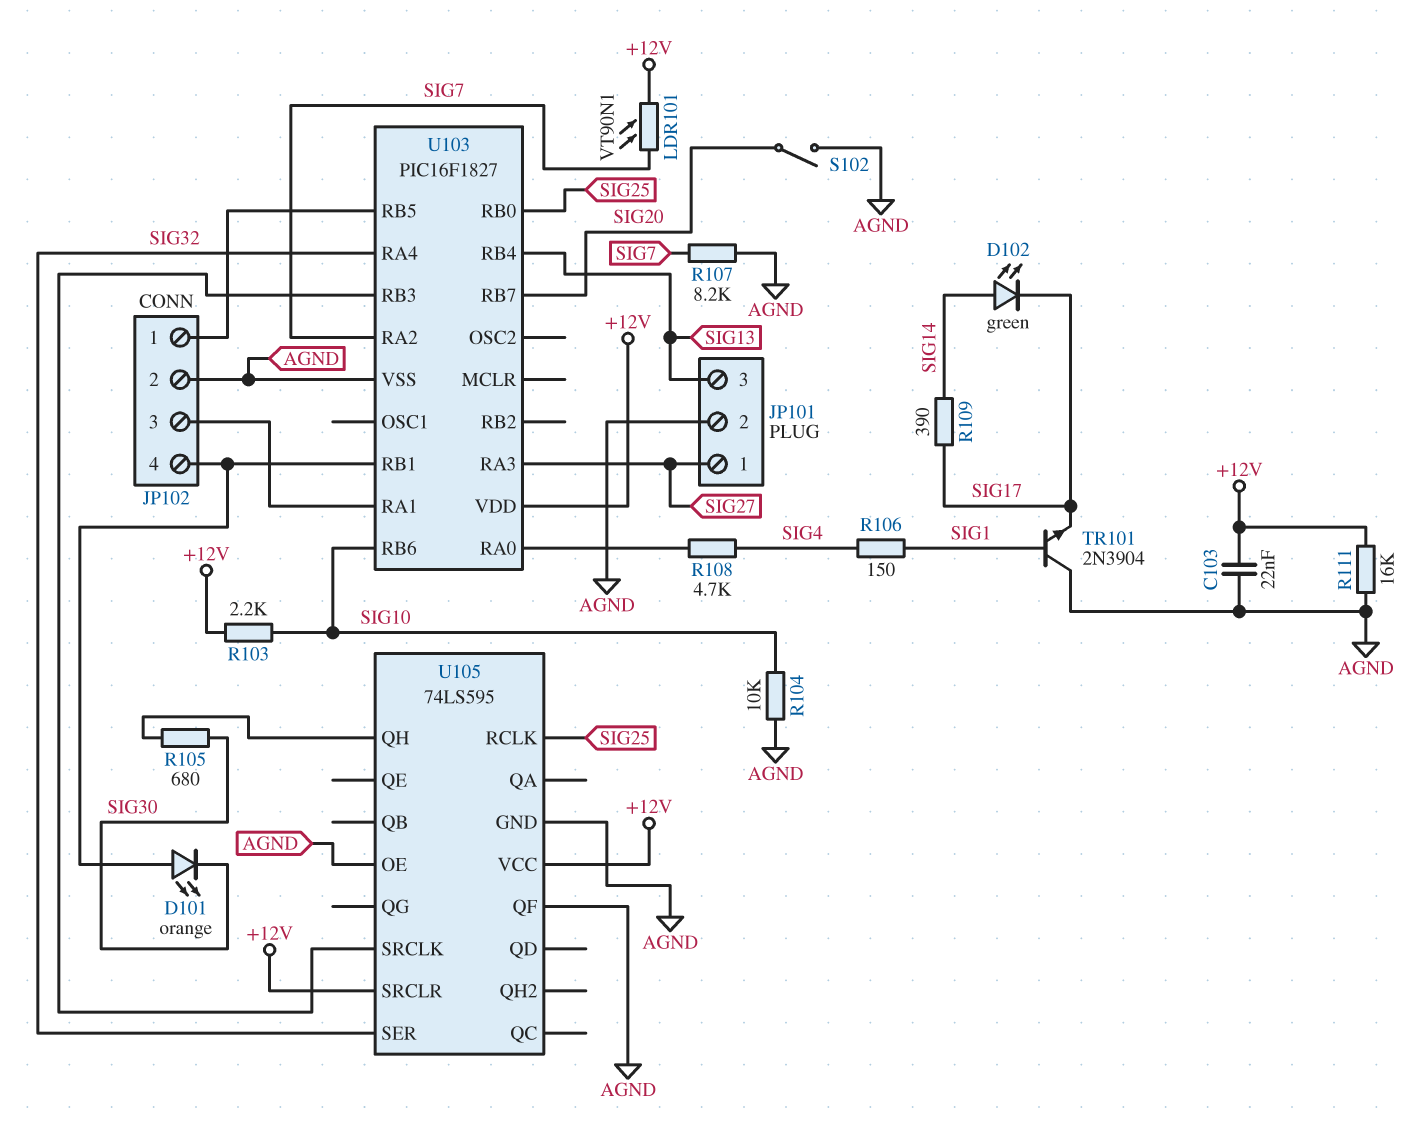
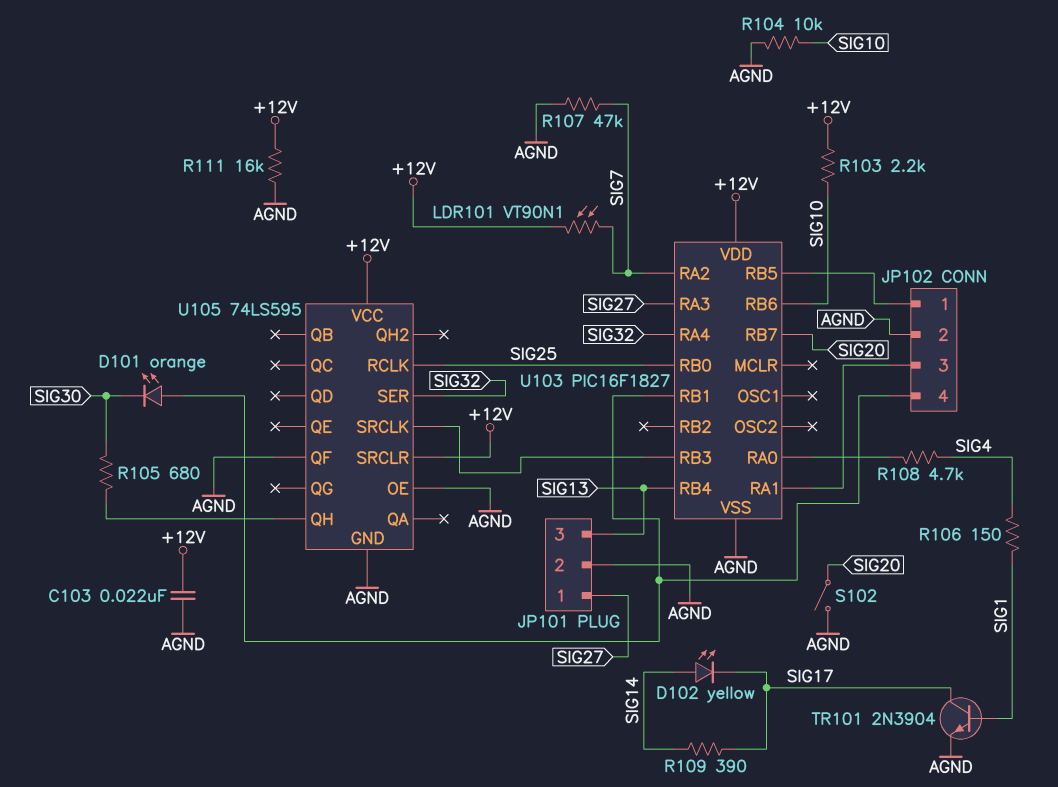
D102: LED green (A SIG14, K SIG17) -> LED yellow (A SIG14, K SIG17)
R107: 8.2k (AGND, SIG7) -> 47k (AGND, SIG7)
TR101: NPN 2N3904 (B SIG1, C AGND, E SIG17) -> NPN 2N3904 (B SIG1, C SIG17, E AGND)

